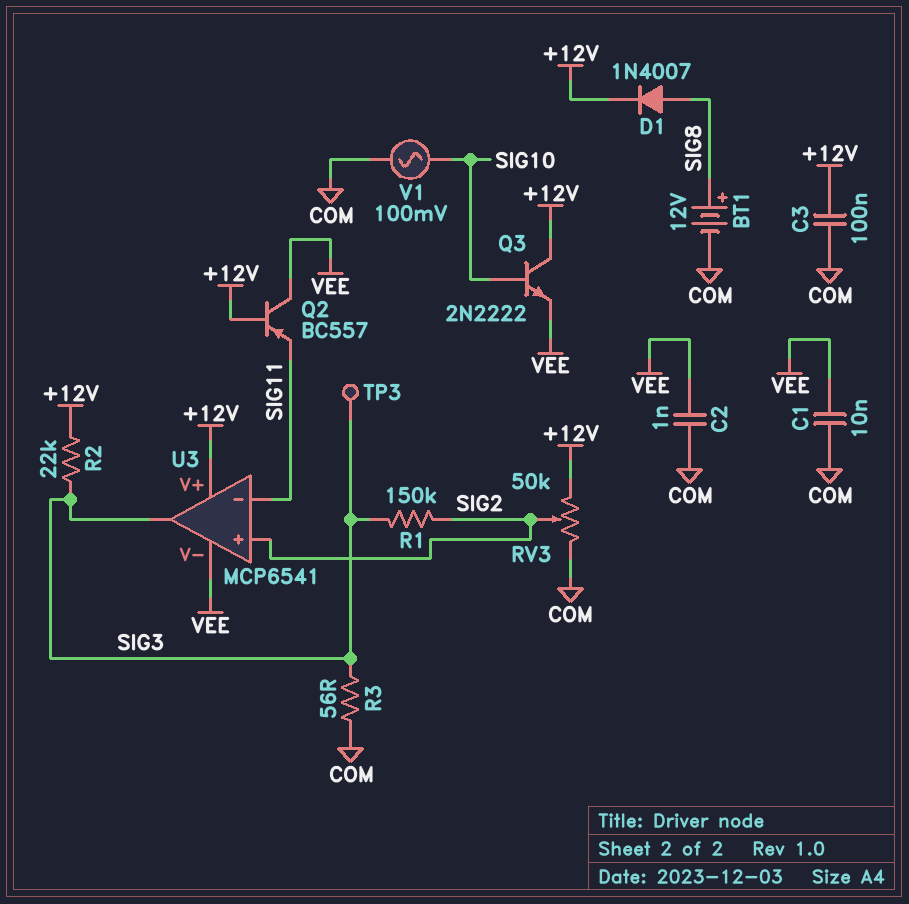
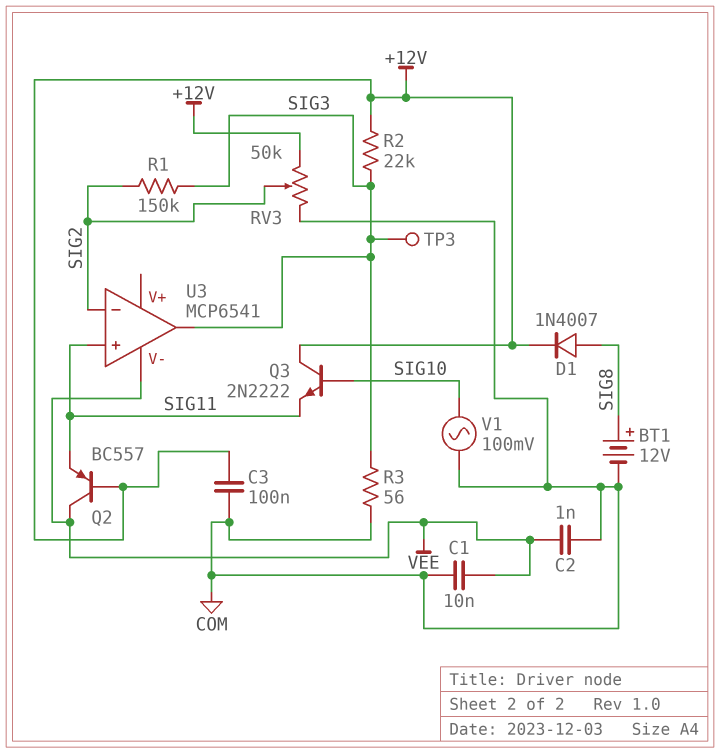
Q3: NPN 2N2222 (B SIG10, C +12V, E VEE) -> NPN 2N2222 (B SIG10, C +12V, E SIG11)
U3 pin V+: +12V -> none
U3 pin in+: SIG2 -> SIG11
U3 pin in-: SIG11 -> SIG2

